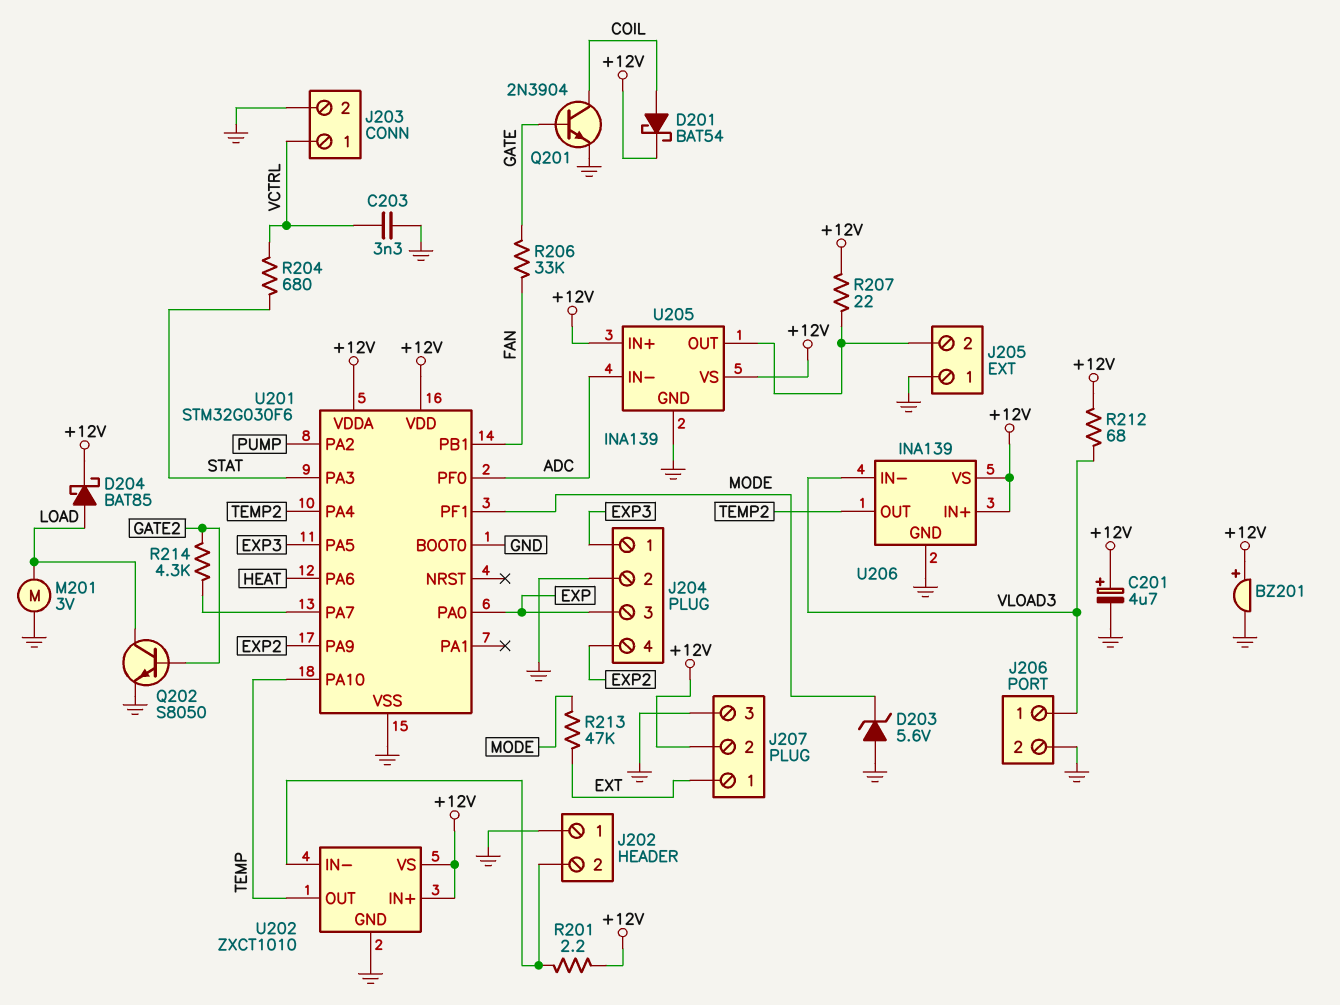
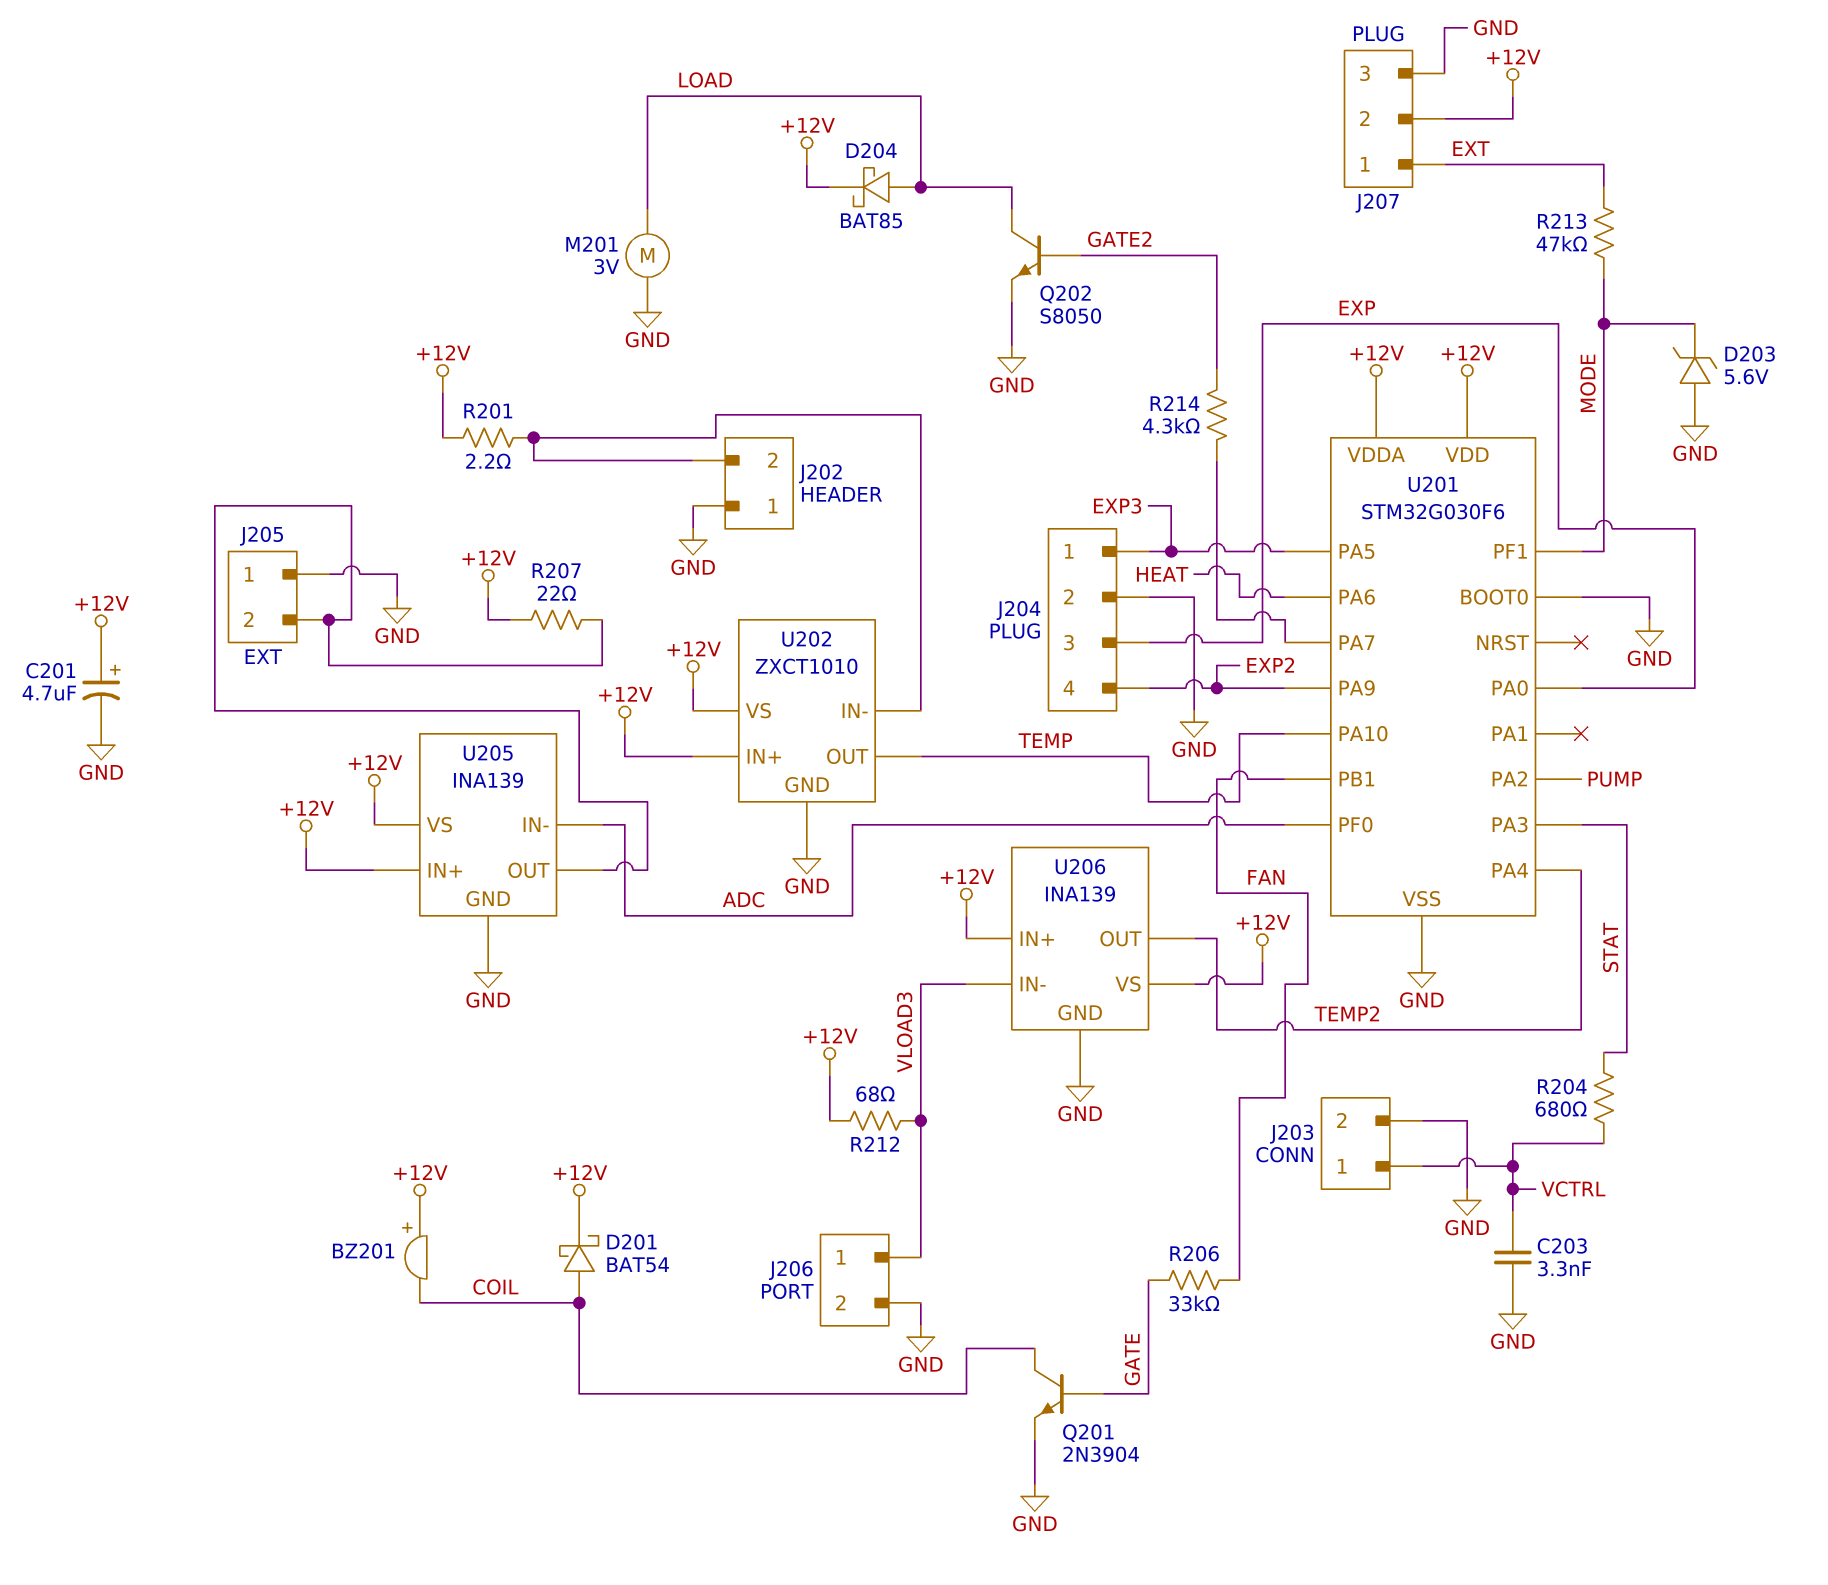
BZ201: buzzer (plus +12V, minus GND) -> buzzer (plus +12V, minus COIL)

